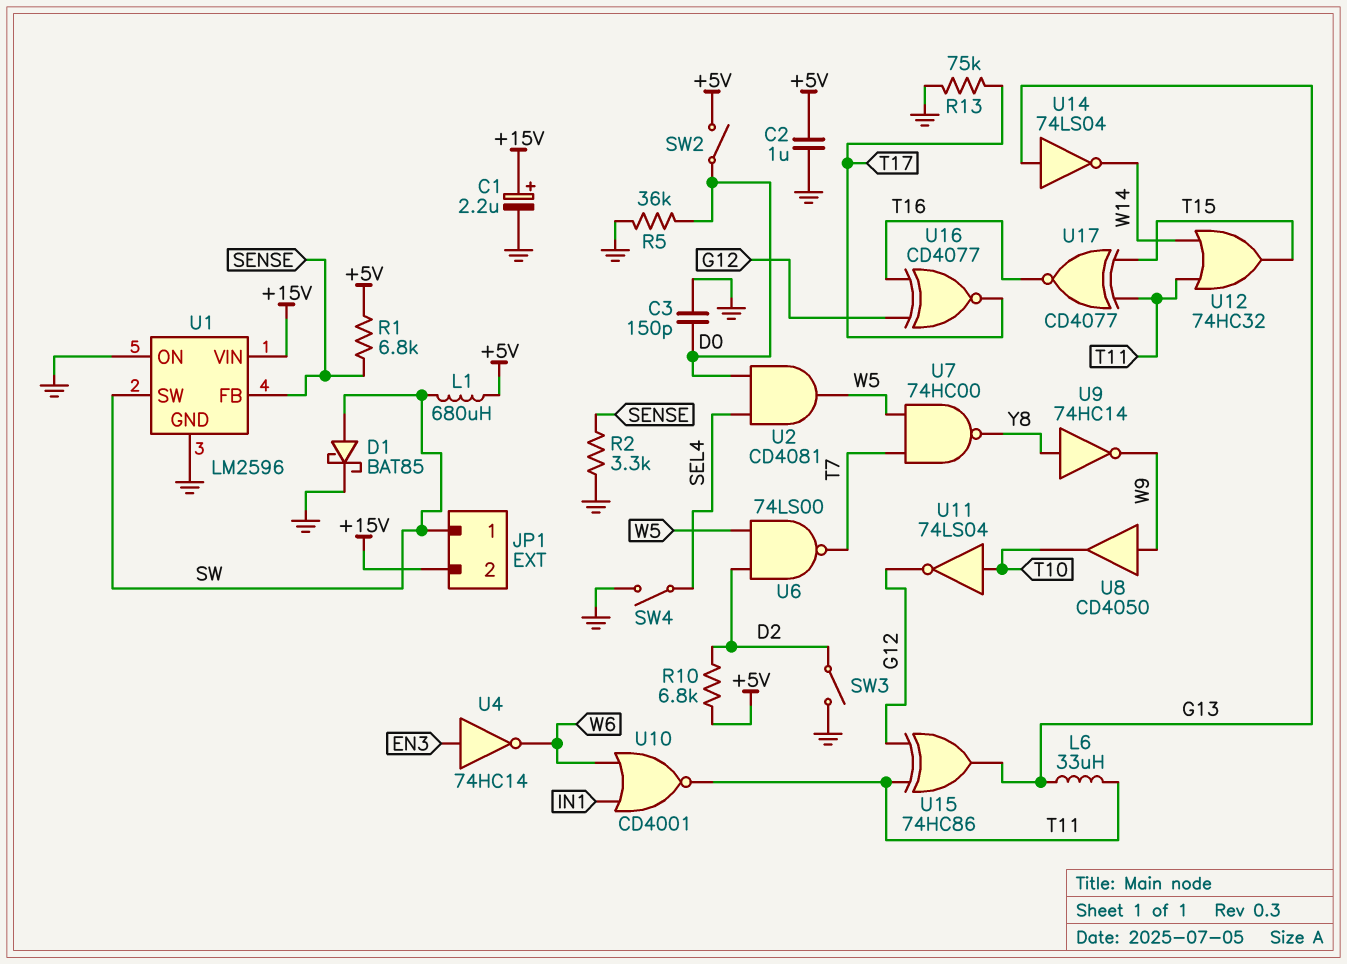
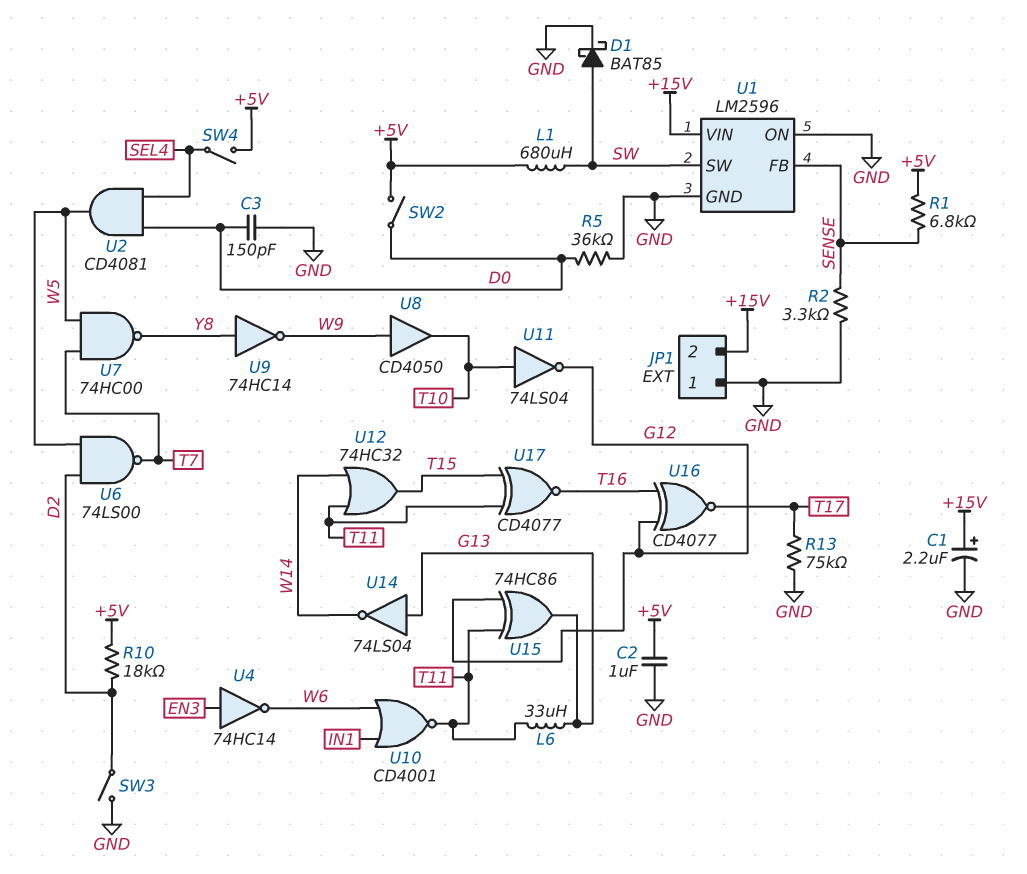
JP1 pin 1: SW -> GND
R10: 6.8k (+5V, D2) -> 18k (+5V, D2)
SW4: switch (GND, SEL4) -> switch (+5V, SEL4)

